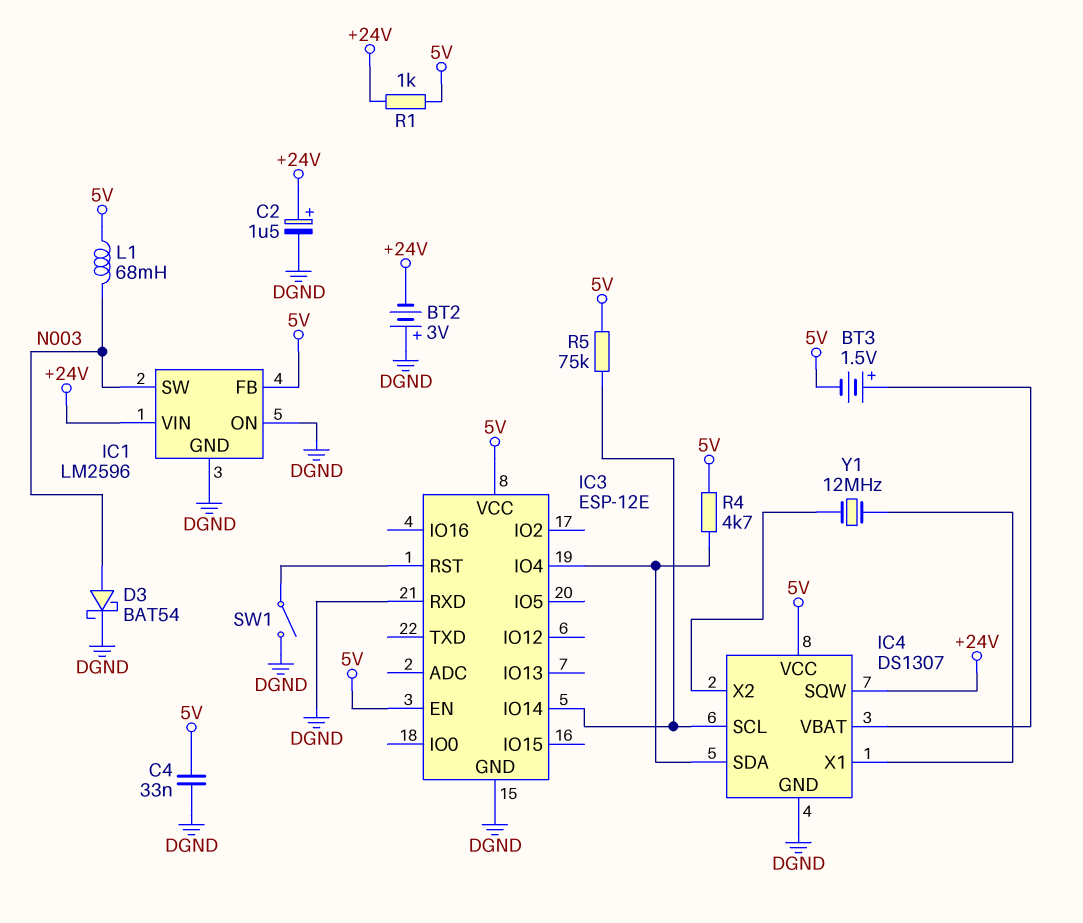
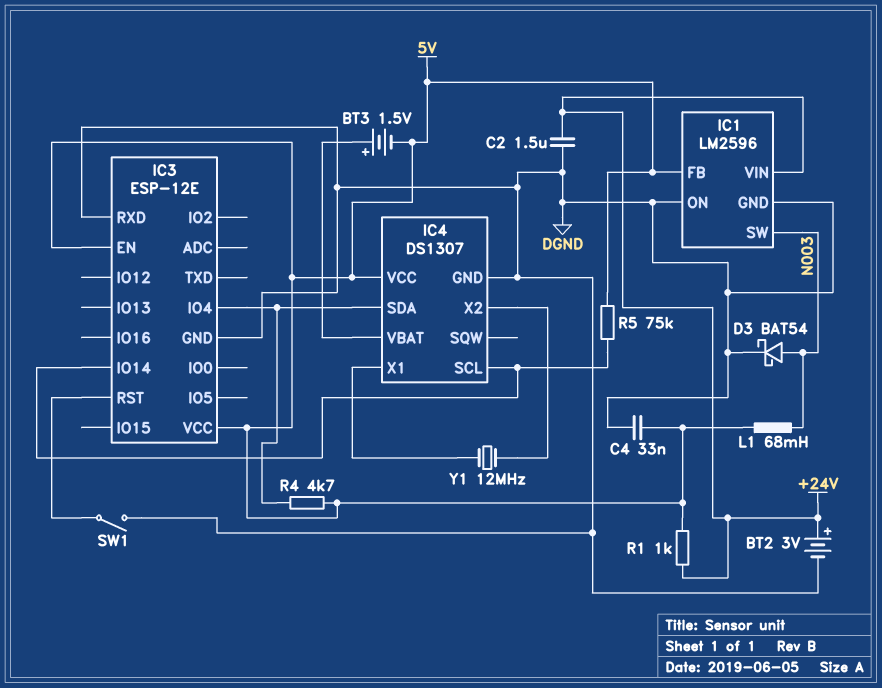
BT2: 3V (plus DGND, minus +24V) -> 3V (plus +24V, minus DGND)
C2: 1.5uF (plus +24V, minus DGND) -> 1.5uF (+24V, DGND)
IC4 pin SQW: +24V -> none

